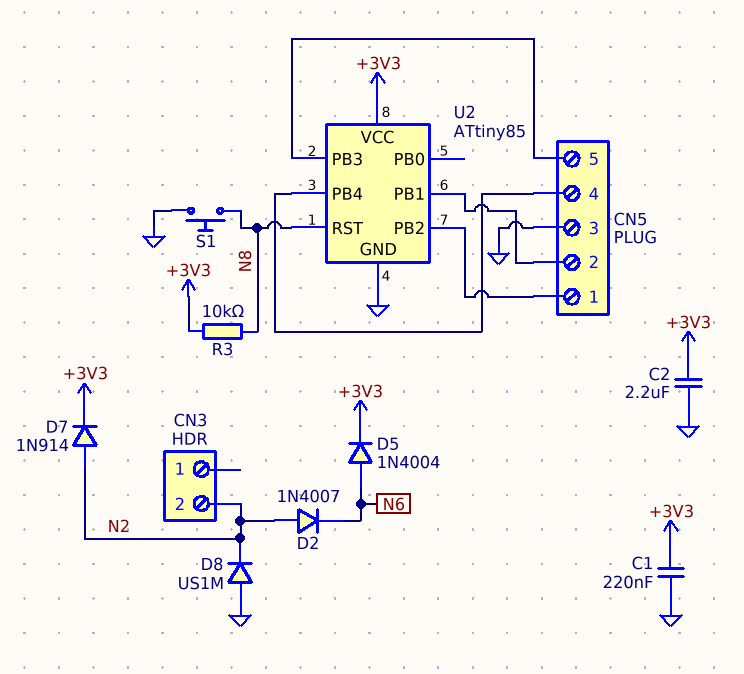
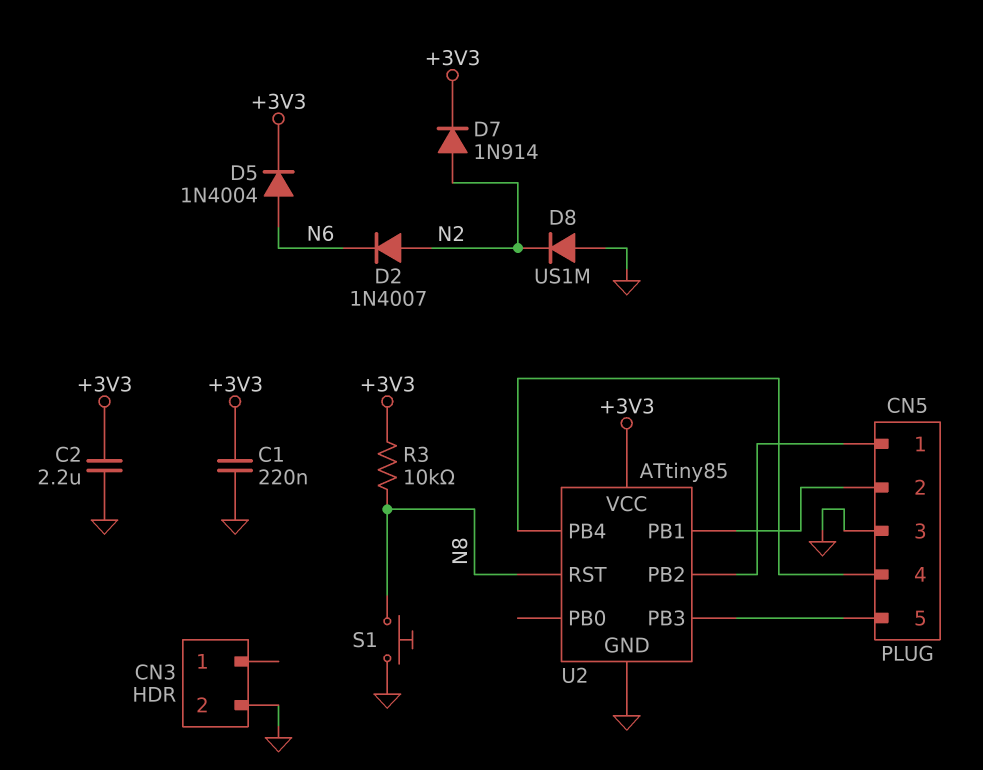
CN3 pin 2: N2 -> GND

